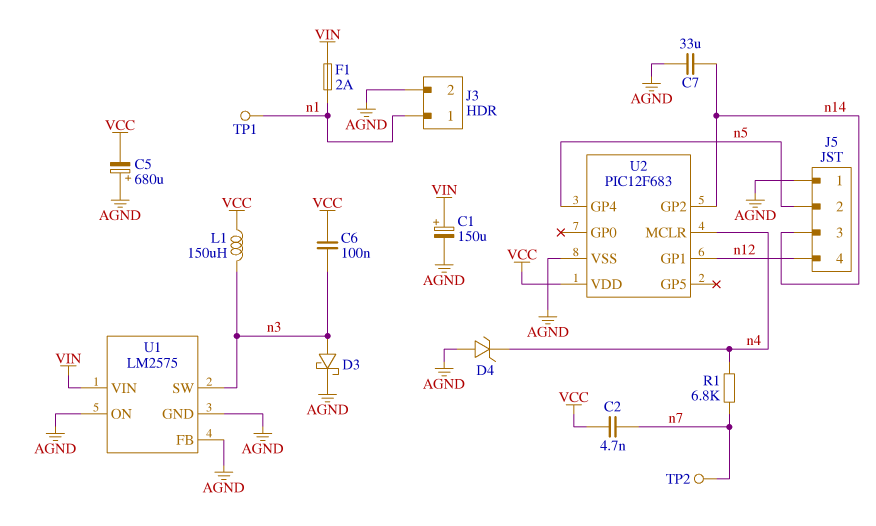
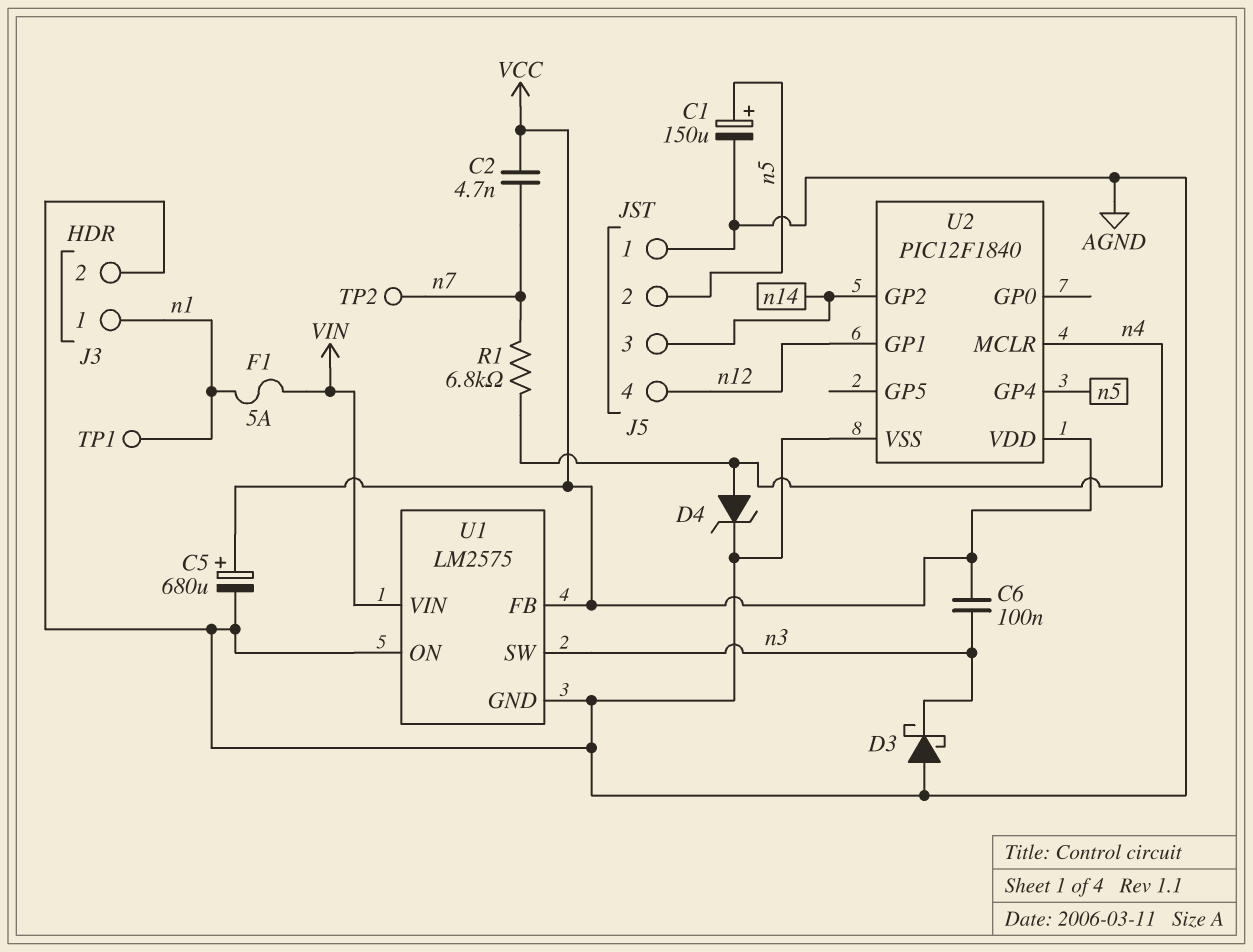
C1: 150uF (plus VIN, minus AGND) -> 150uF (plus n5, minus AGND)
C5: 680uF (plus AGND, minus VCC) -> 680uF (plus VCC, minus AGND)
C7: 33uF (AGND, n14) -> none
D3: schottky (A n3, K AGND) -> schottky (A AGND, K n3)
D4: zener (A AGND, K n4) -> zener (A n4, K AGND)
F1: 2A (VIN, n1) -> 5A (VIN, n1)
L1: 150uH (VCC, n3) -> none
U1 pin FB: AGND -> VCC
U2: PIC12F683 -> PIC12F1840

